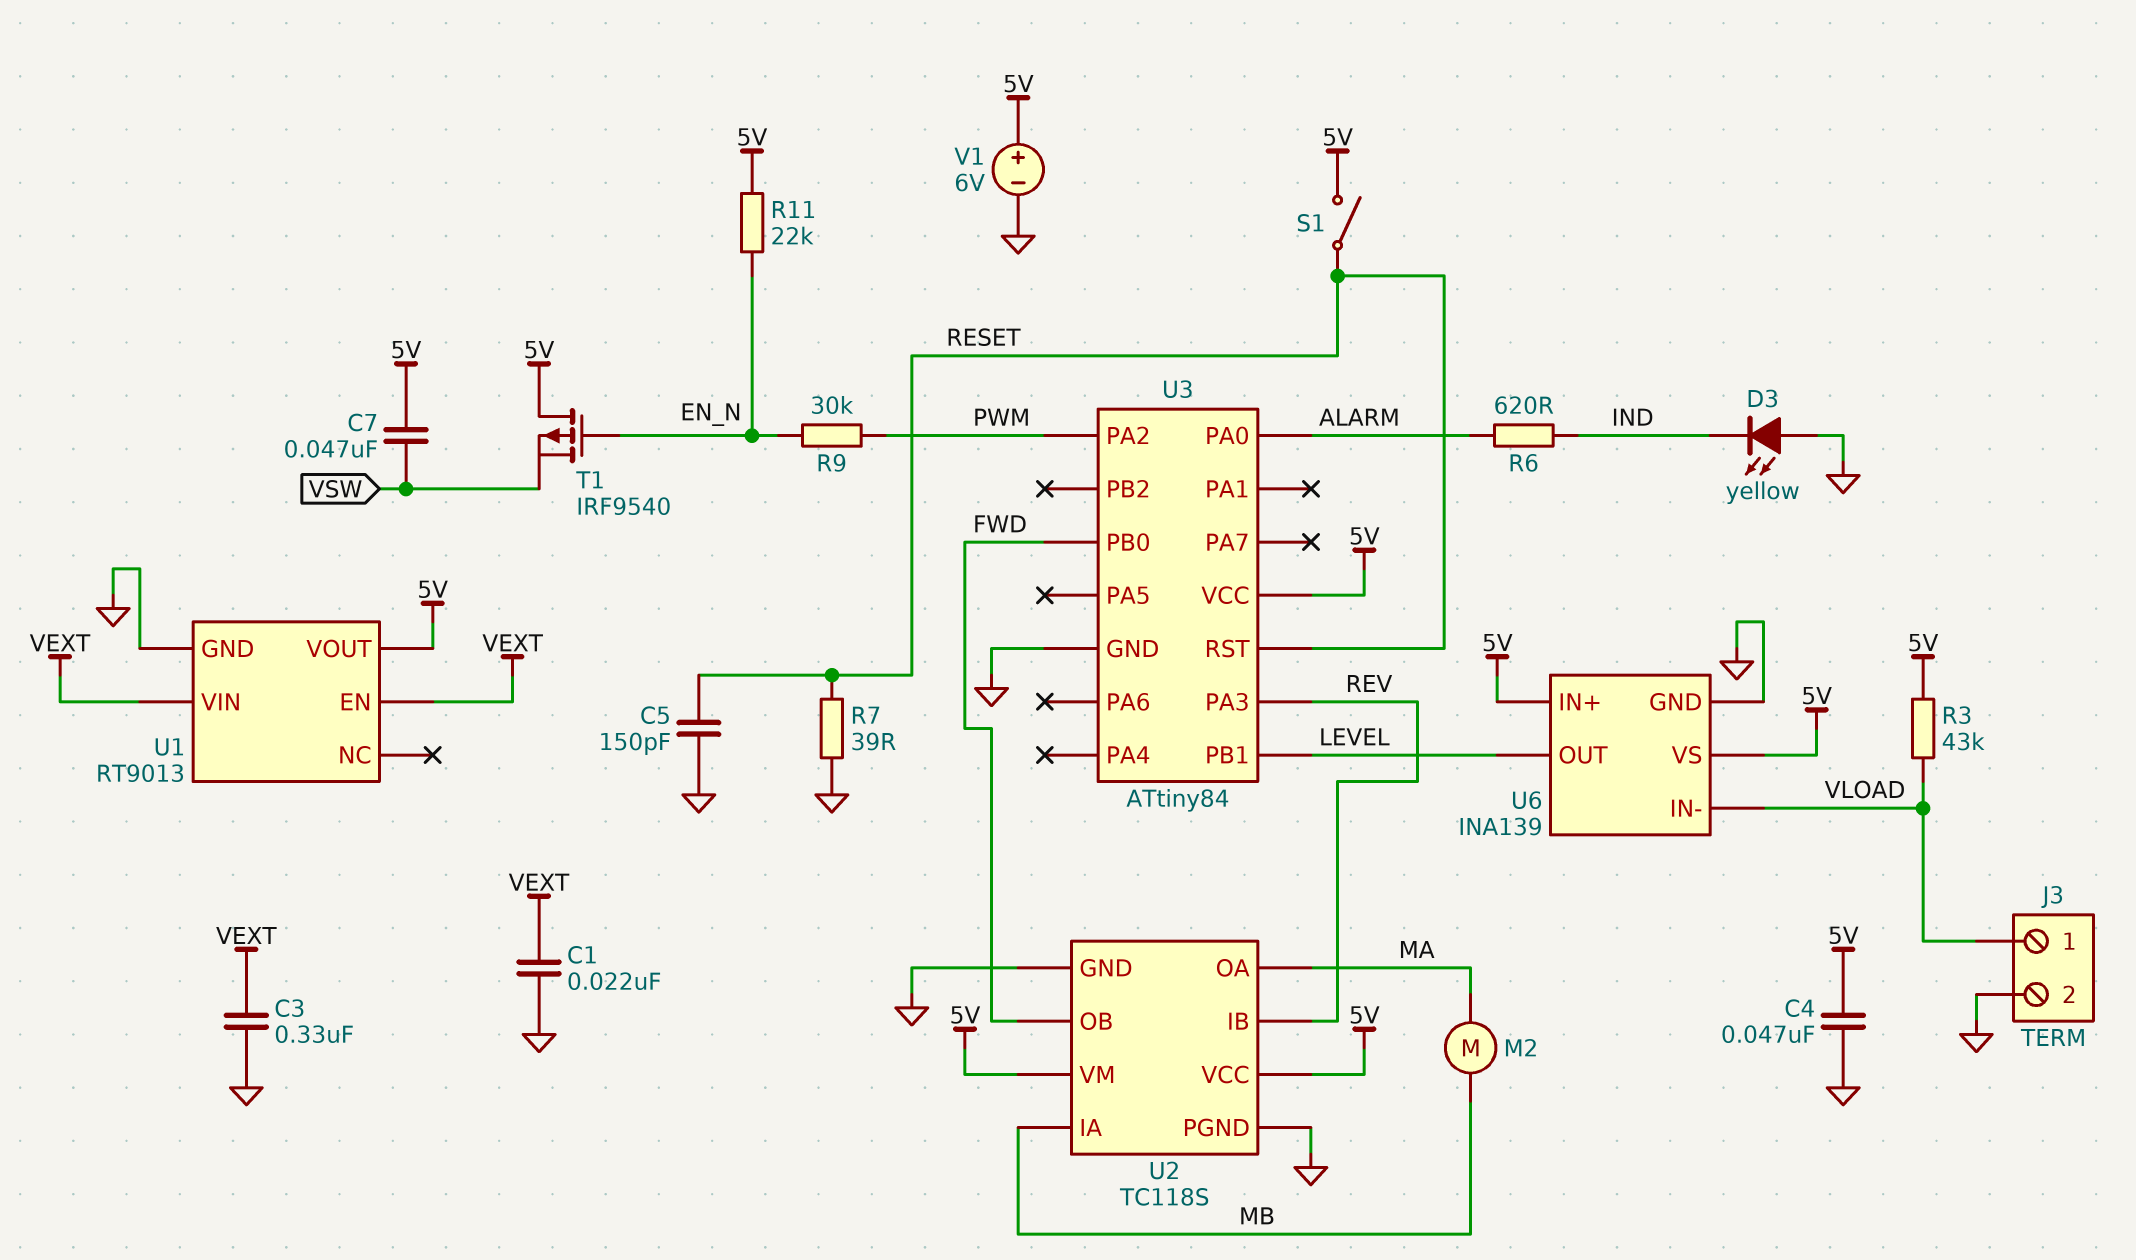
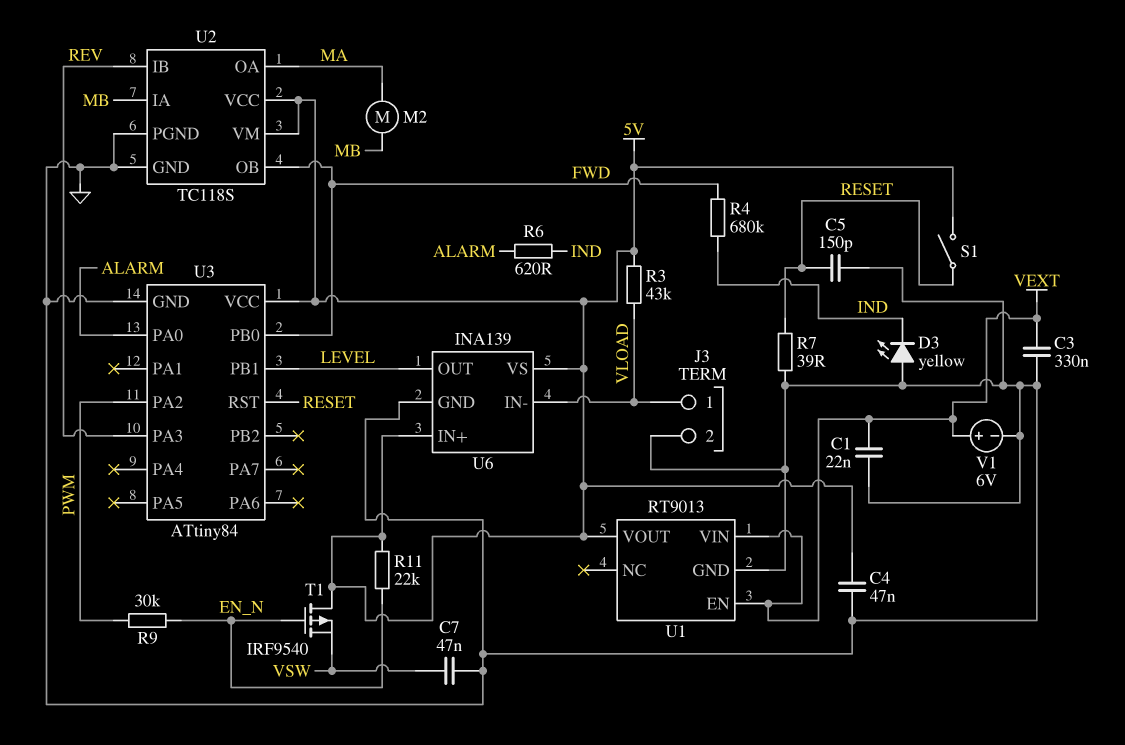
C7: 47nF (5V, VSW) -> 47nF (GND, VSW)
R4: none -> 680k (FWD, IND)
V1: 6V (plus 5V, minus GND) -> 6V (plus VEXT, minus GND)

